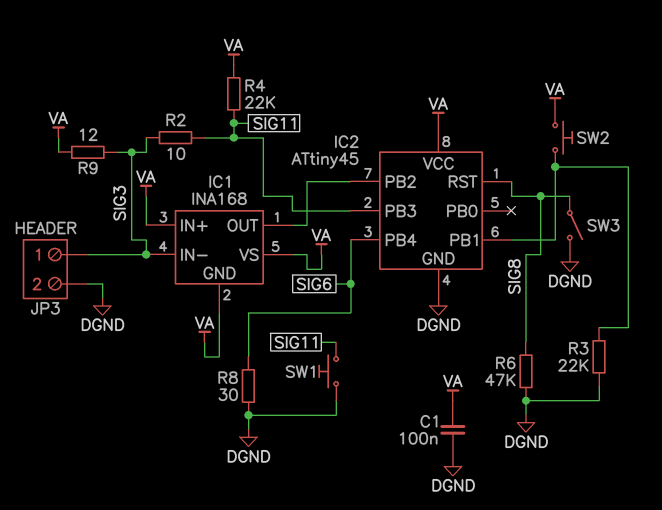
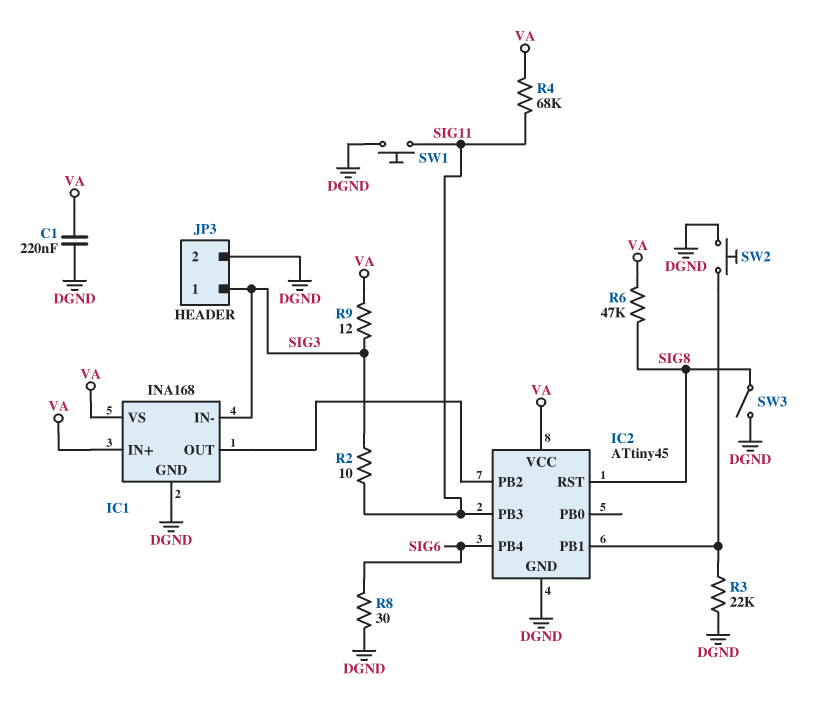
C1: 100nF (DGND, VA) -> 220nF (DGND, VA)
IC1 pin GND: VA -> DGND
R4: 22k (SIG11, VA) -> 68k (SIG11, VA)
R6: 47k (DGND, SIG8) -> 47k (SIG8, VA)
SW2: button (IC2/PB1, VA) -> button (DGND, IC2/PB1)

